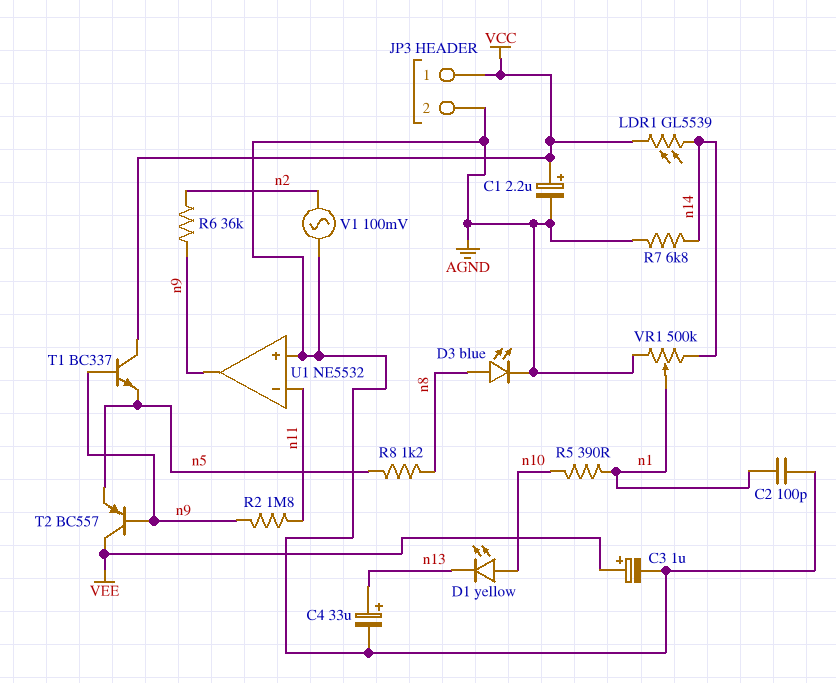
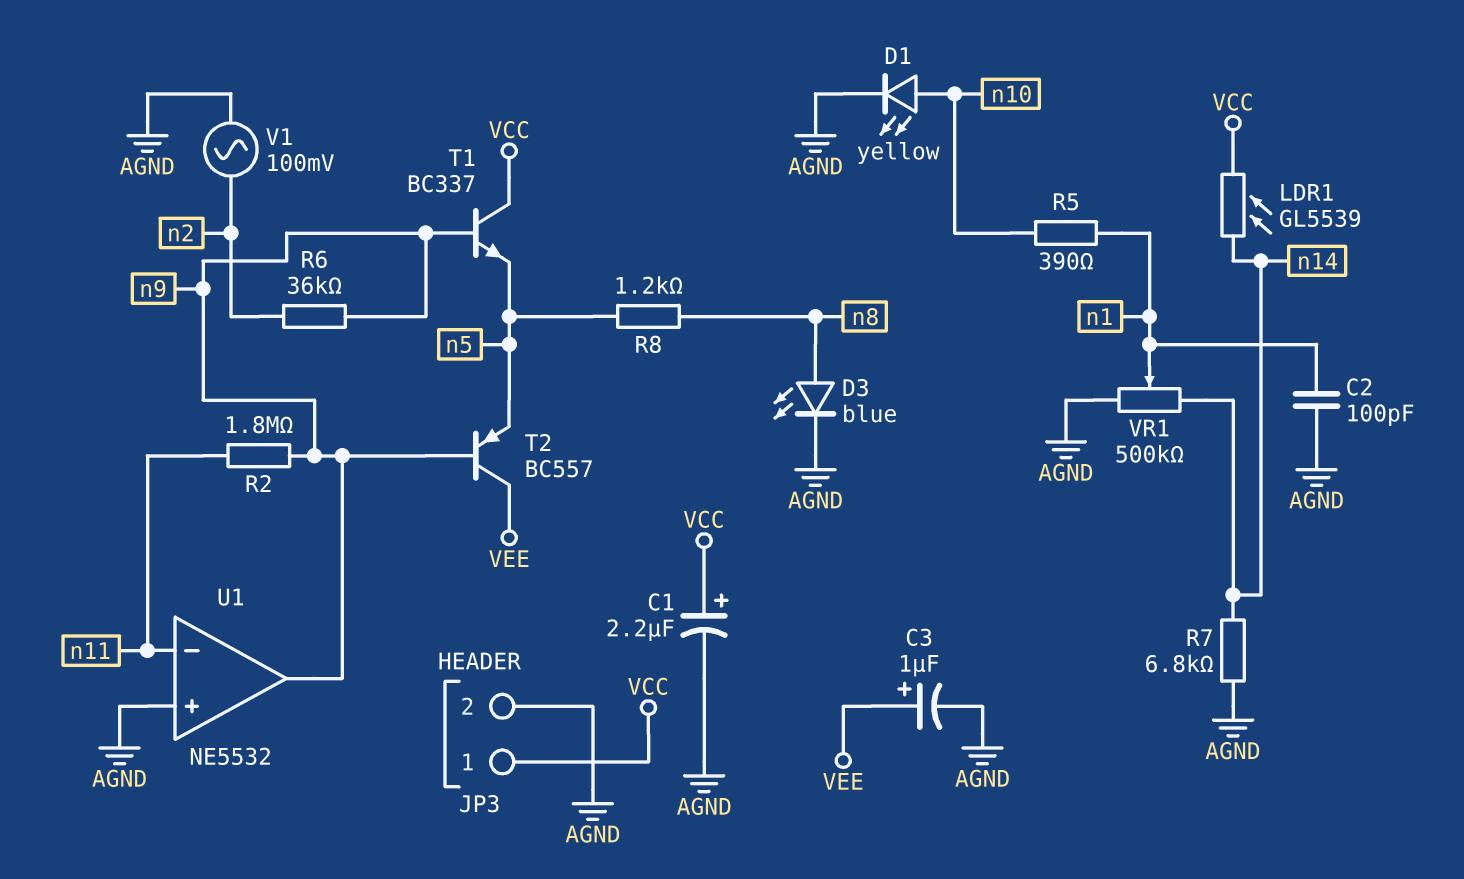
C4: 33uF (plus n13, minus AGND) -> none
D1: LED yellow (A n10, K n13) -> LED yellow (A n10, K AGND)

